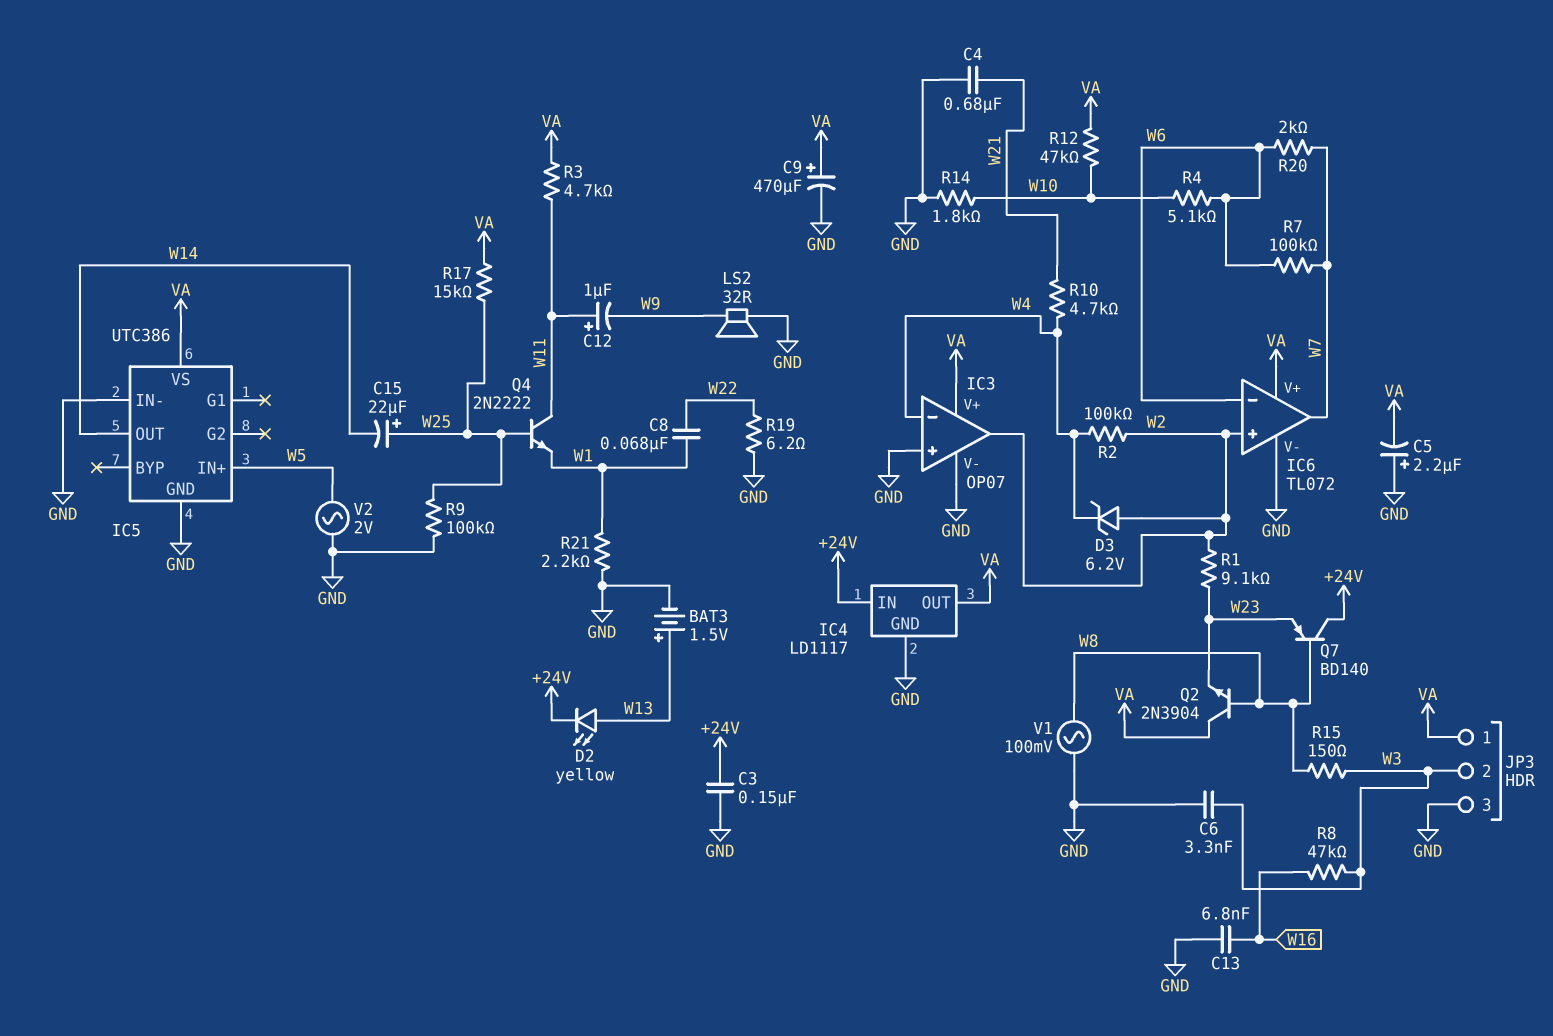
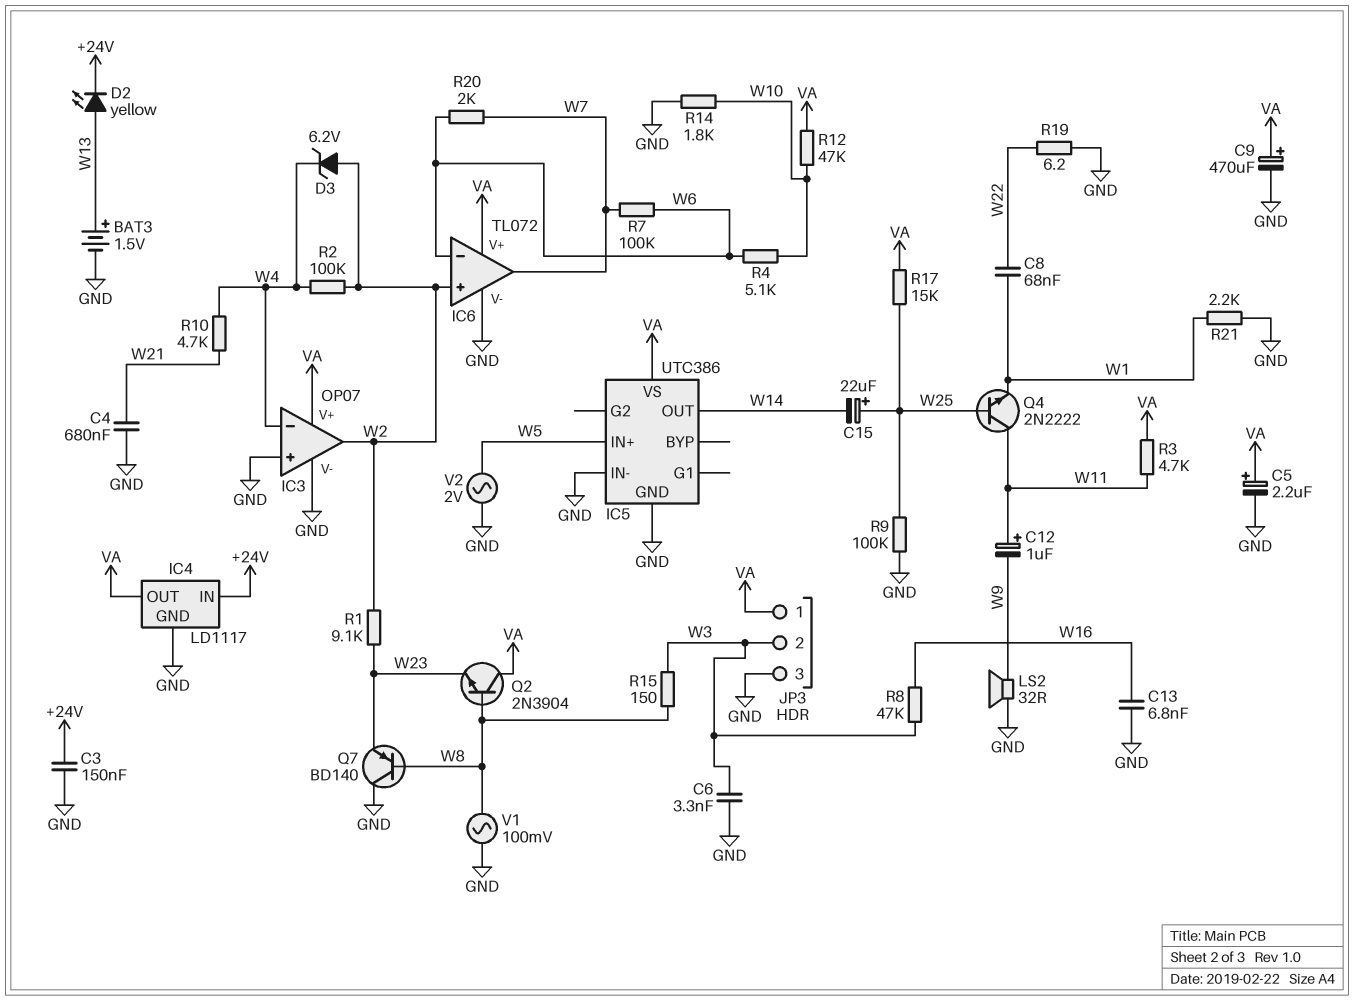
C5: 2.2uF (plus GND, minus VA) -> 2.2uF (plus VA, minus GND)
Q7: PNP BD140 (B W8, C +24V, E W23) -> PNP BD140 (B W8, C GND, E W23)

